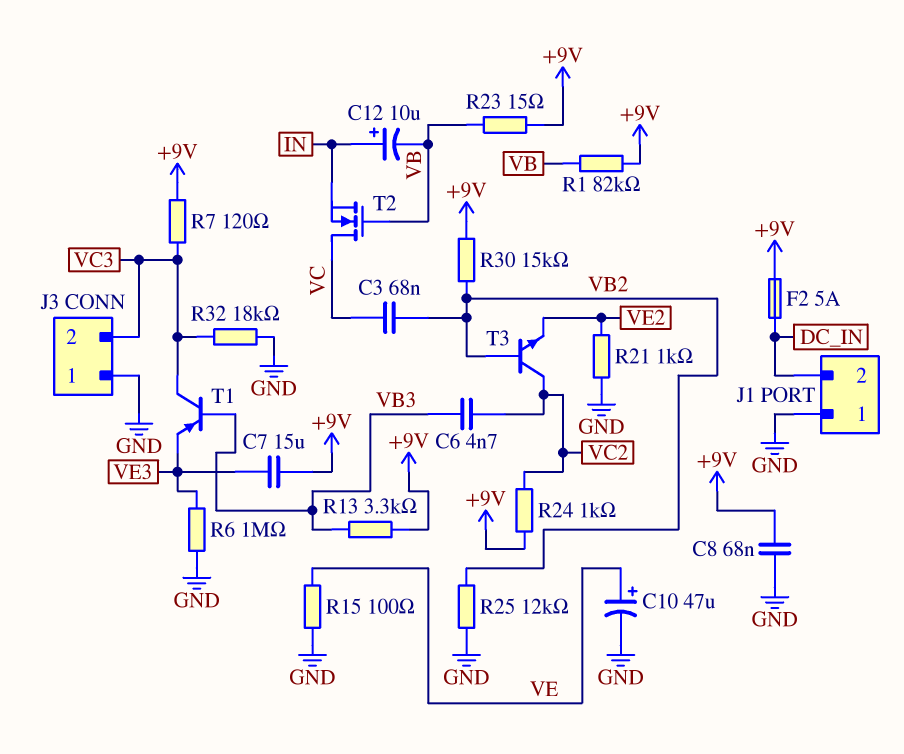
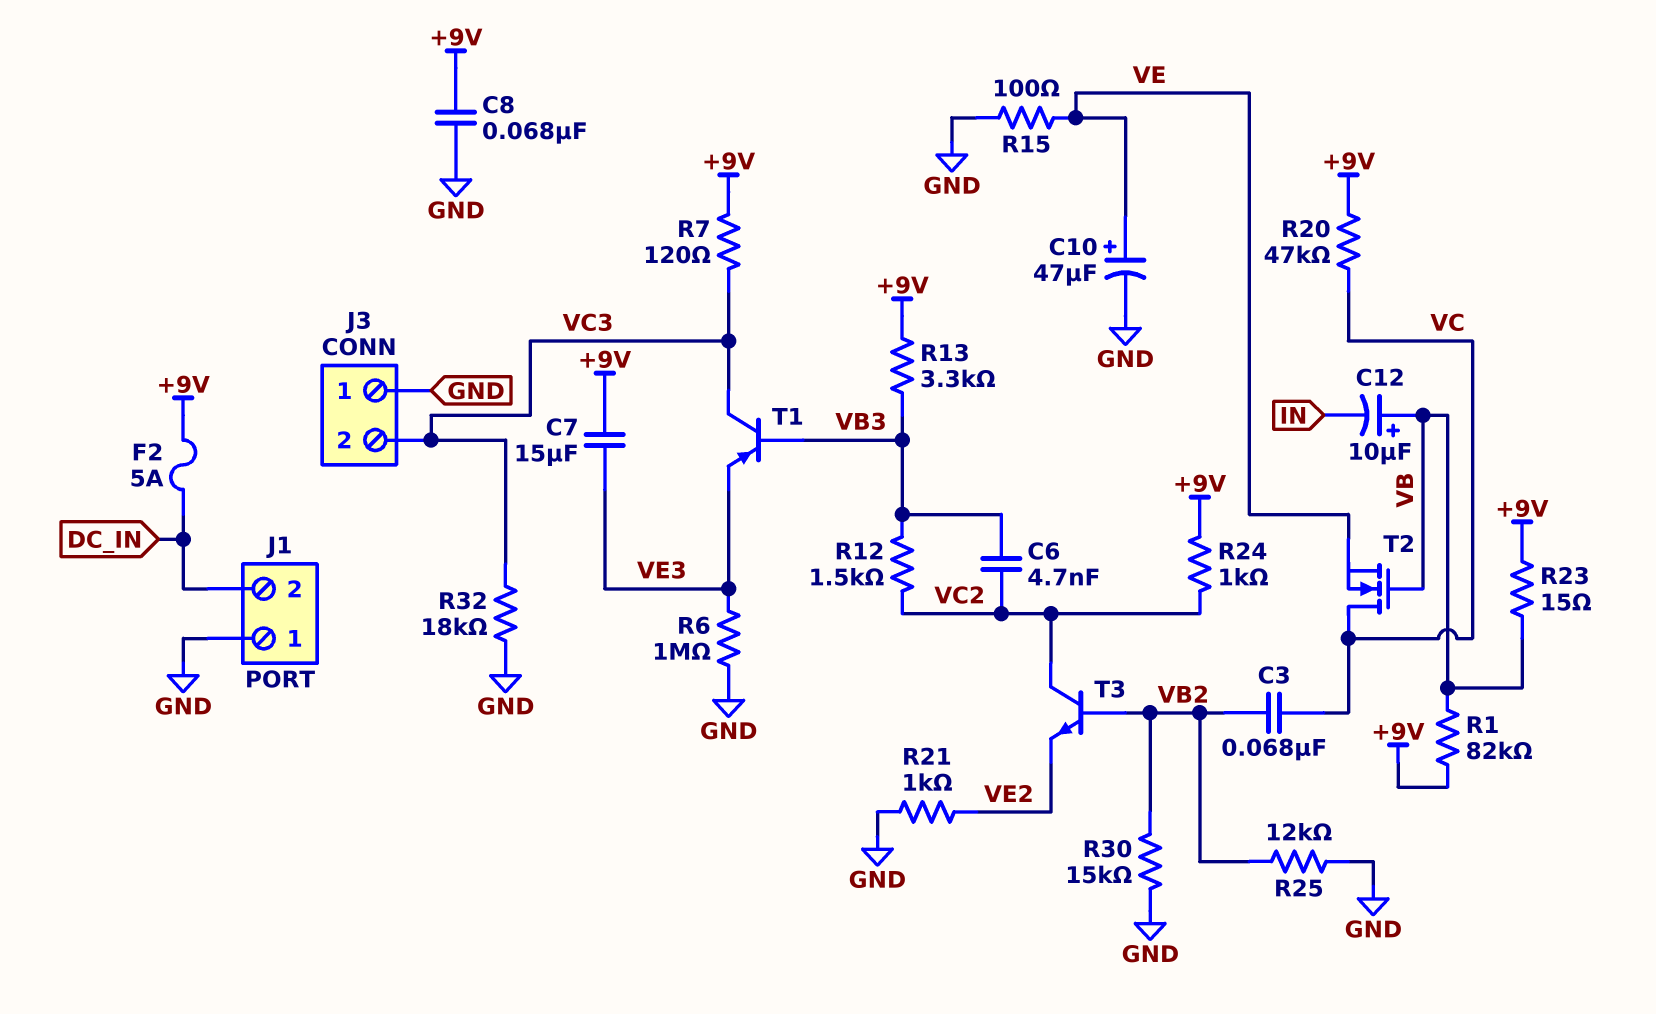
C12: 10uF (plus IN, minus VB) -> 10uF (plus VB, minus IN)
R12: none -> 1.5k (VB3, VC2)
R20: none -> 47k (+9V, VC)
R30: 15k (+9V, VB2) -> 15k (GND, VB2)
T2: NMOS (G VB, D VC, S IN) -> NMOS (G VB, D VC, S VE)

